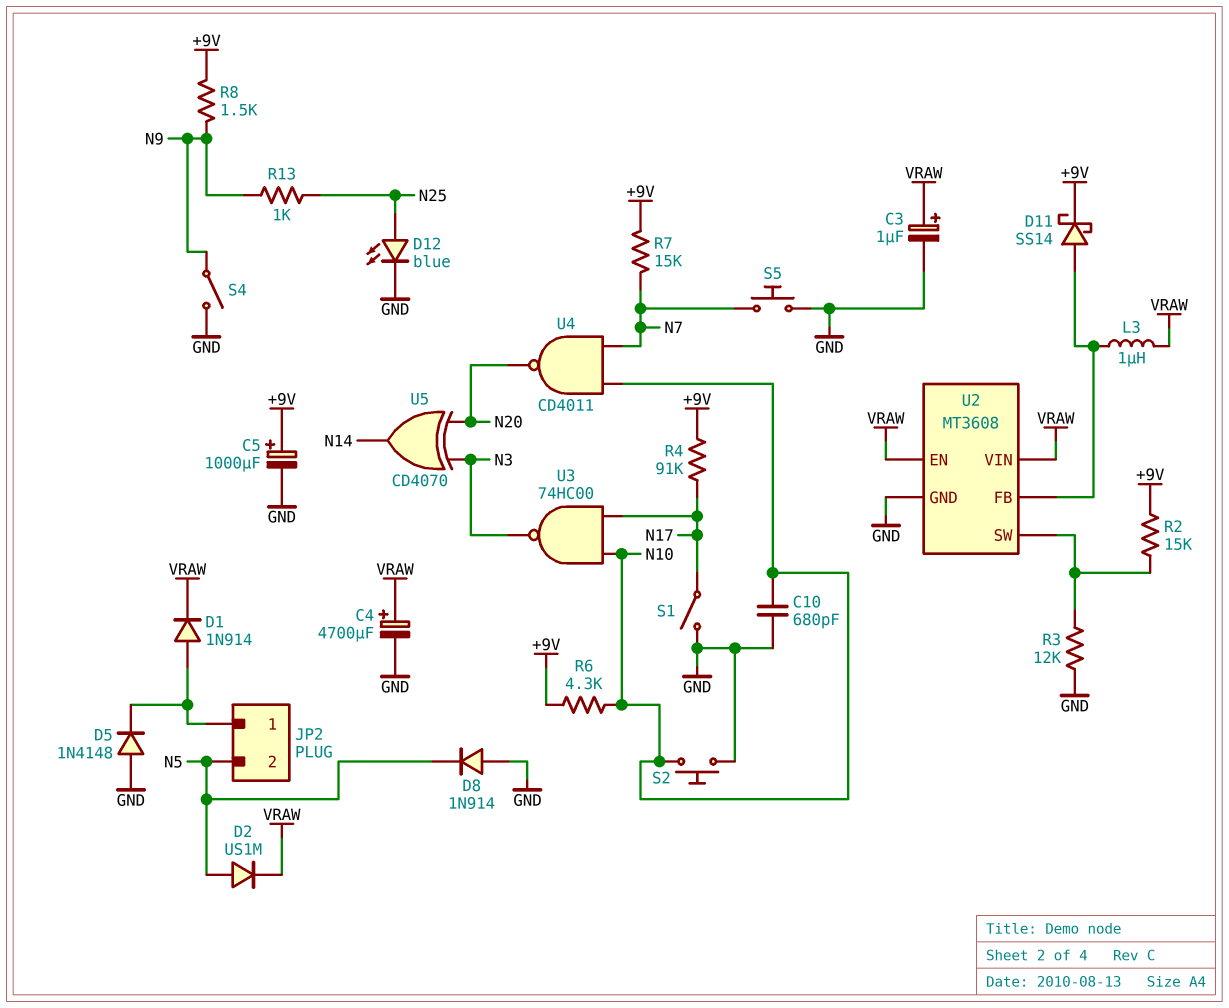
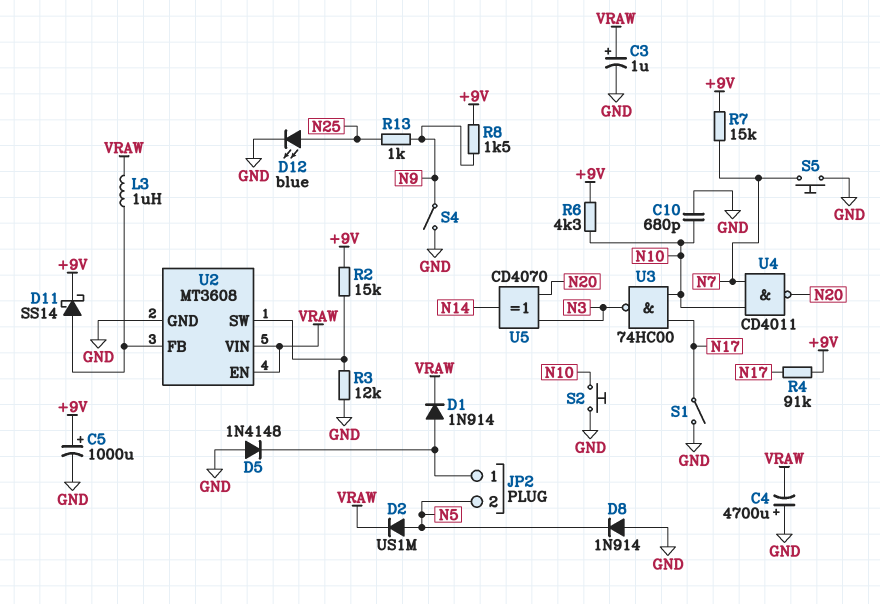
C4: 4700uF (plus VRAW, minus GND) -> 4700uF (plus GND, minus VRAW)

